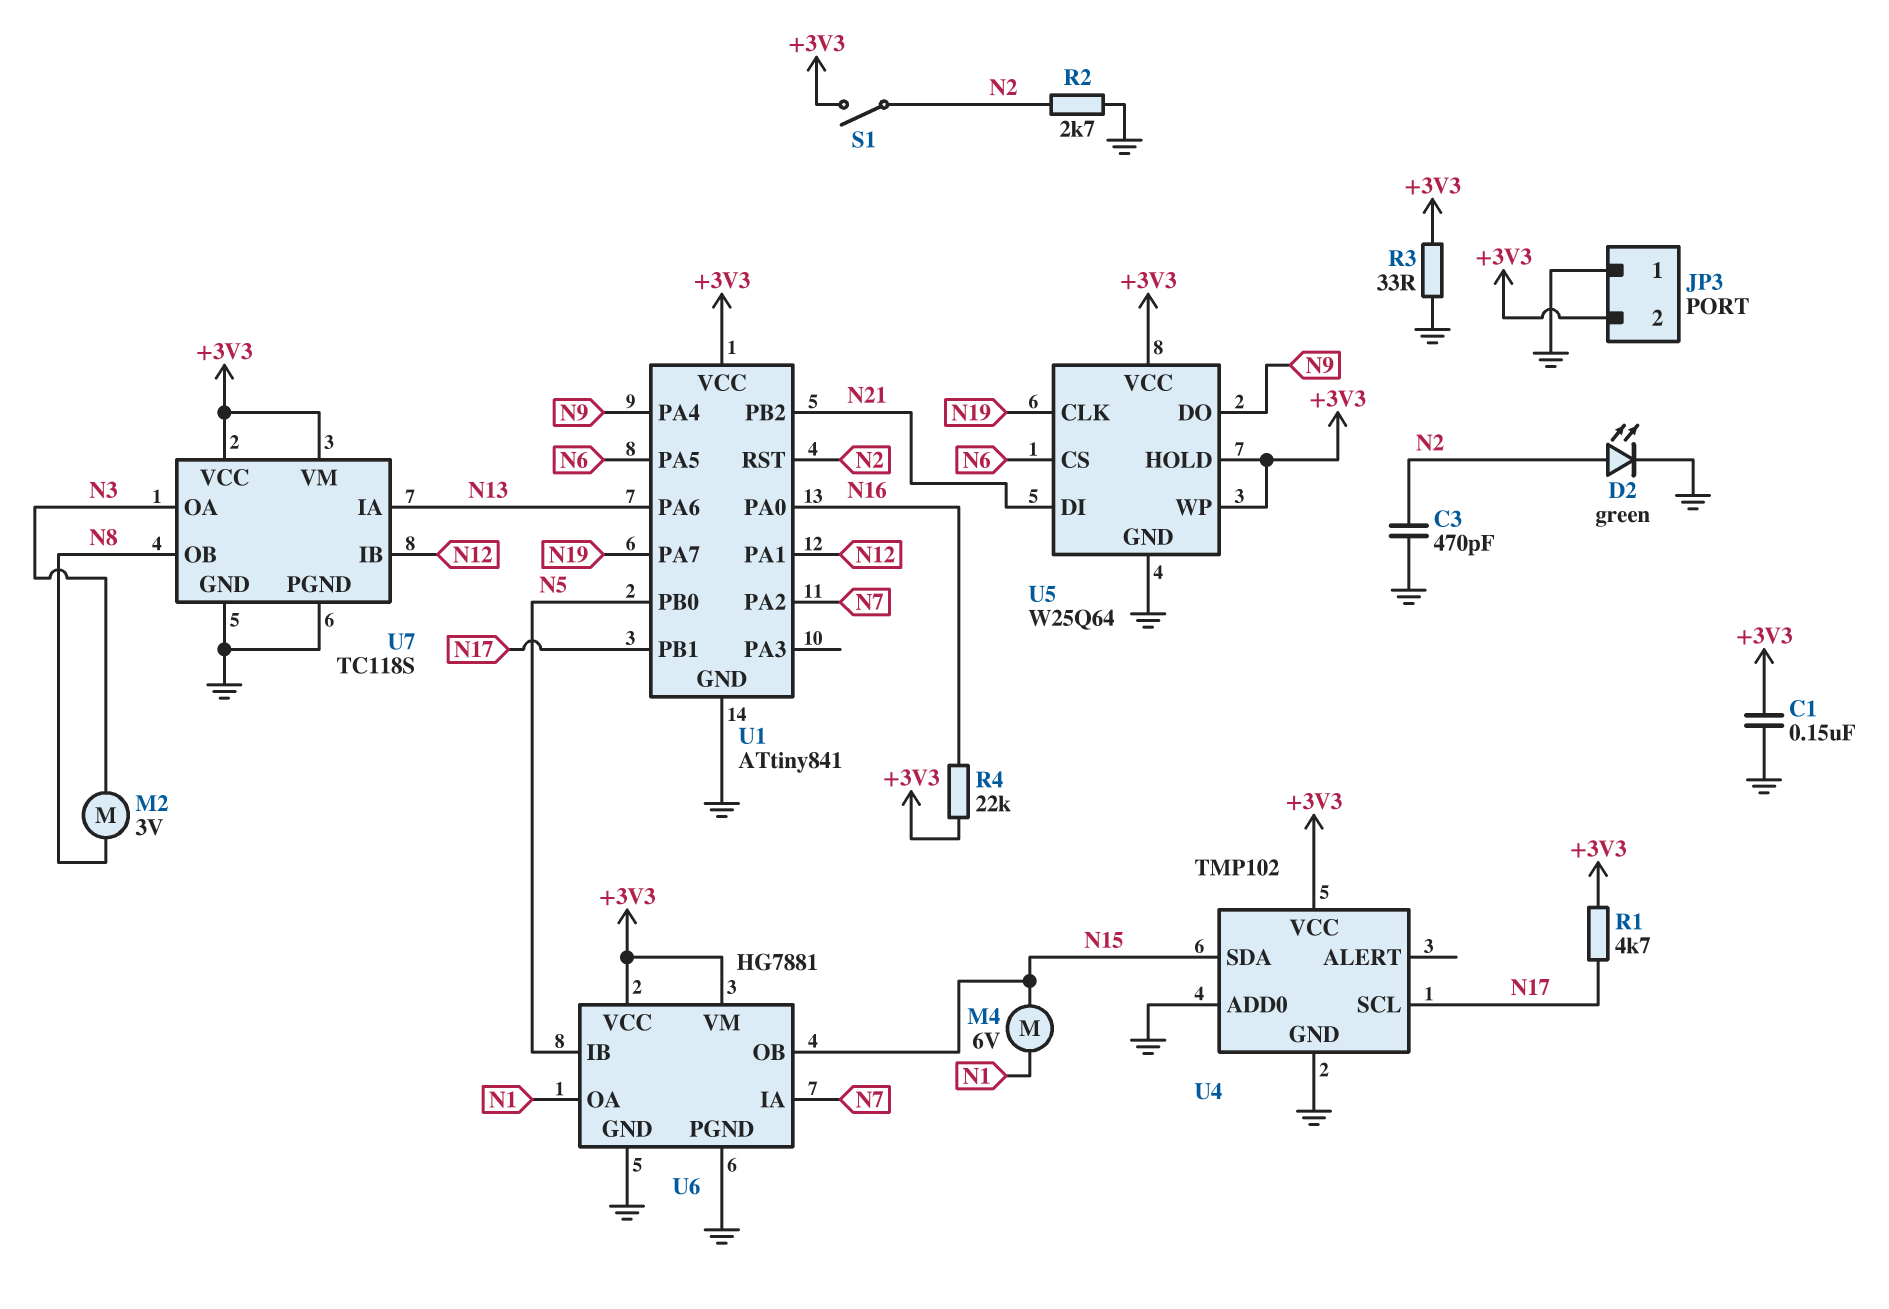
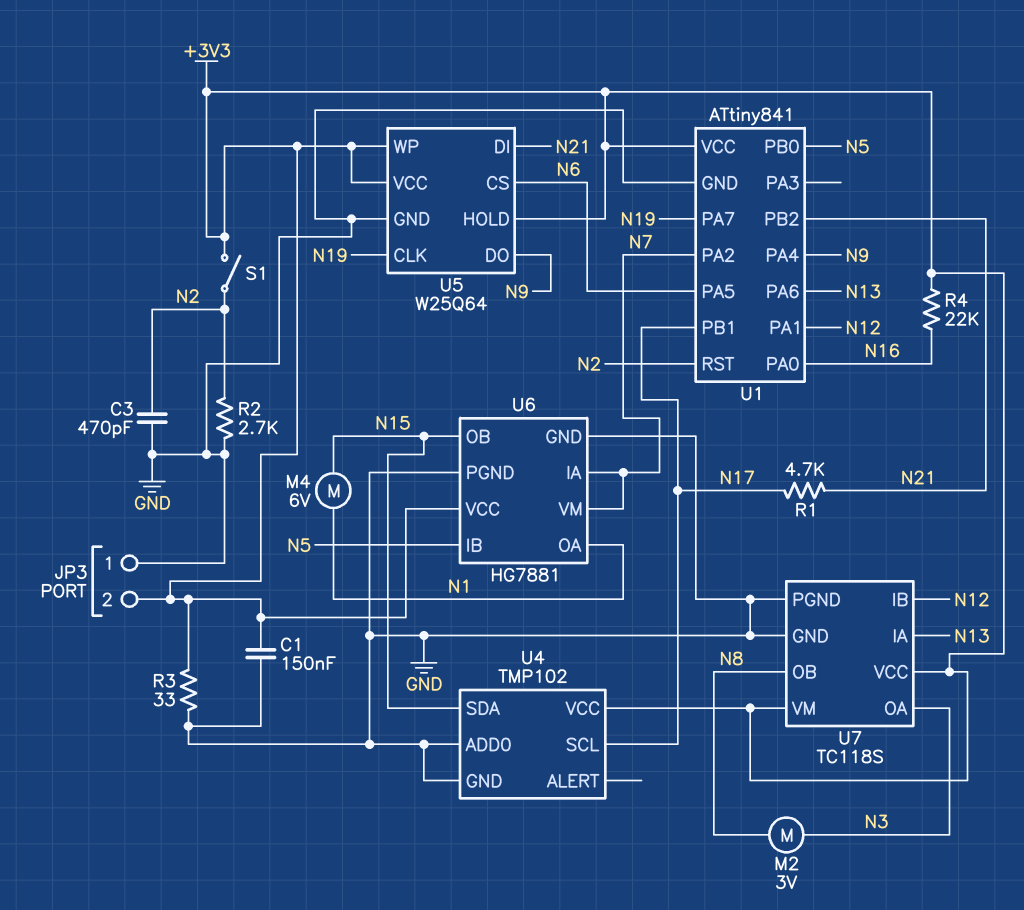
D2: LED green (A N2, K GND) -> none
R1: 4.7k (+3V3, N17) -> 4.7k (N17, N21)
U6 pin VM: +3V3 -> N7

